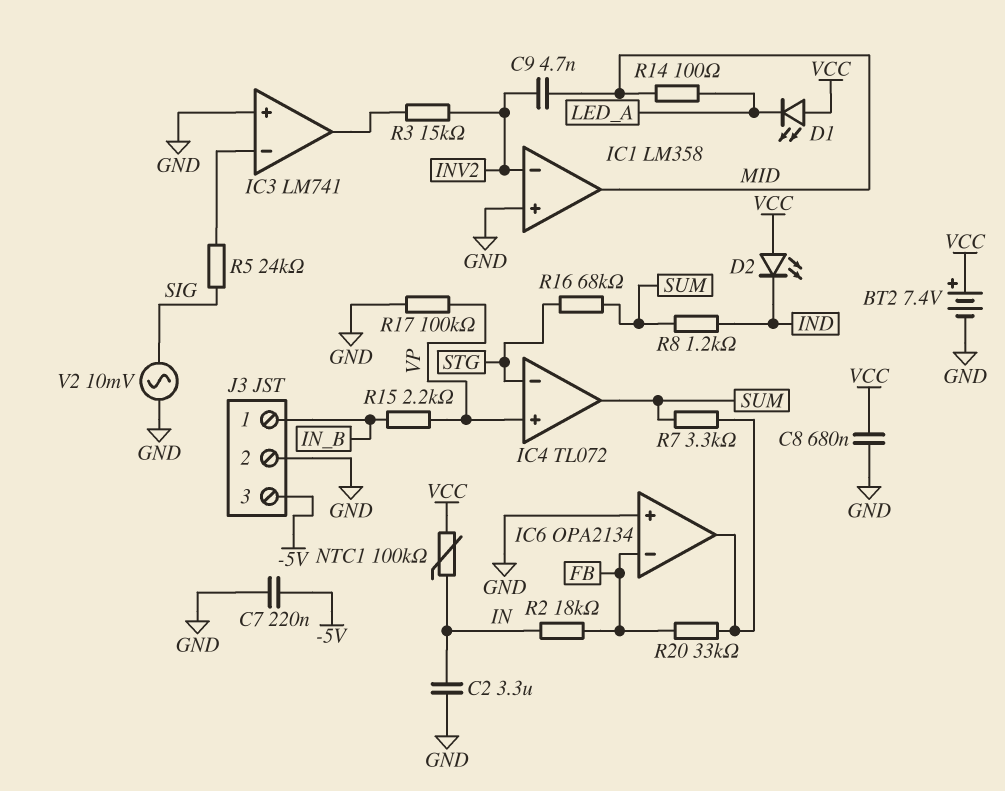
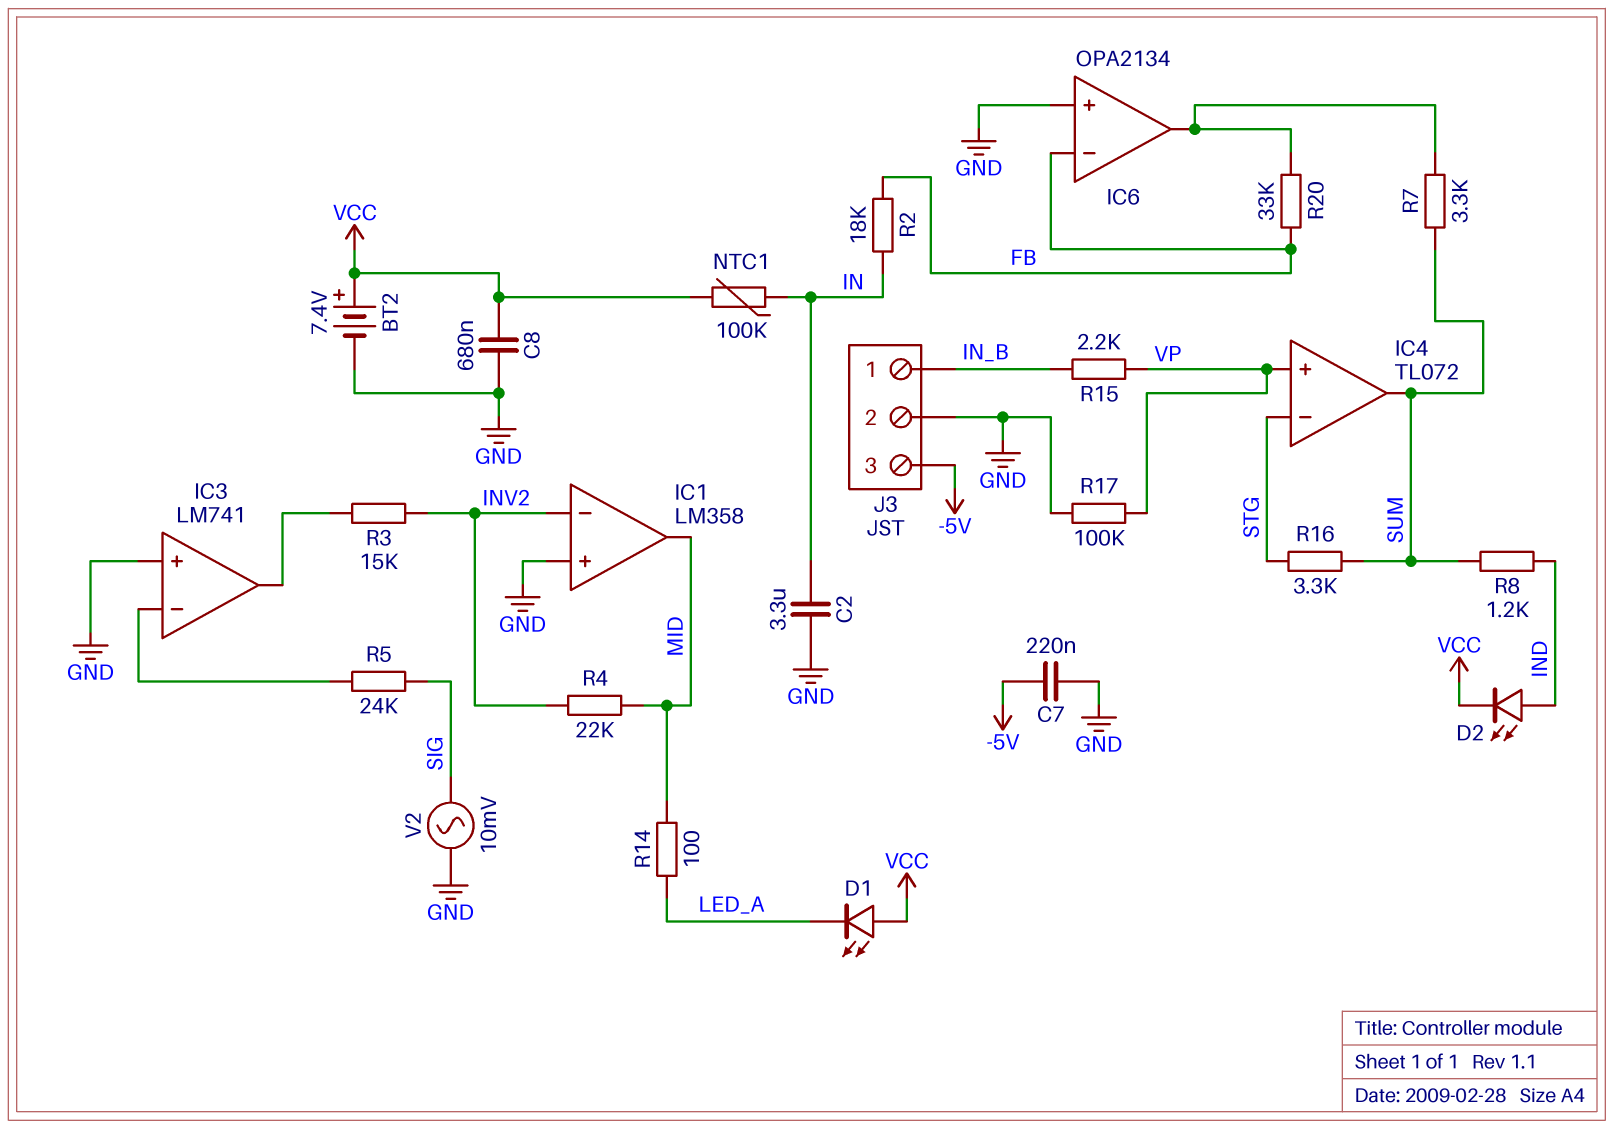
C9: 4.7nF (INV2, MID) -> none
D2: LED (A VCC, K IND) -> LED (A IND, K VCC)
R4: none -> 22k (INV2, MID)
R16: 68k (STG, SUM) -> 3.3k (STG, SUM)

